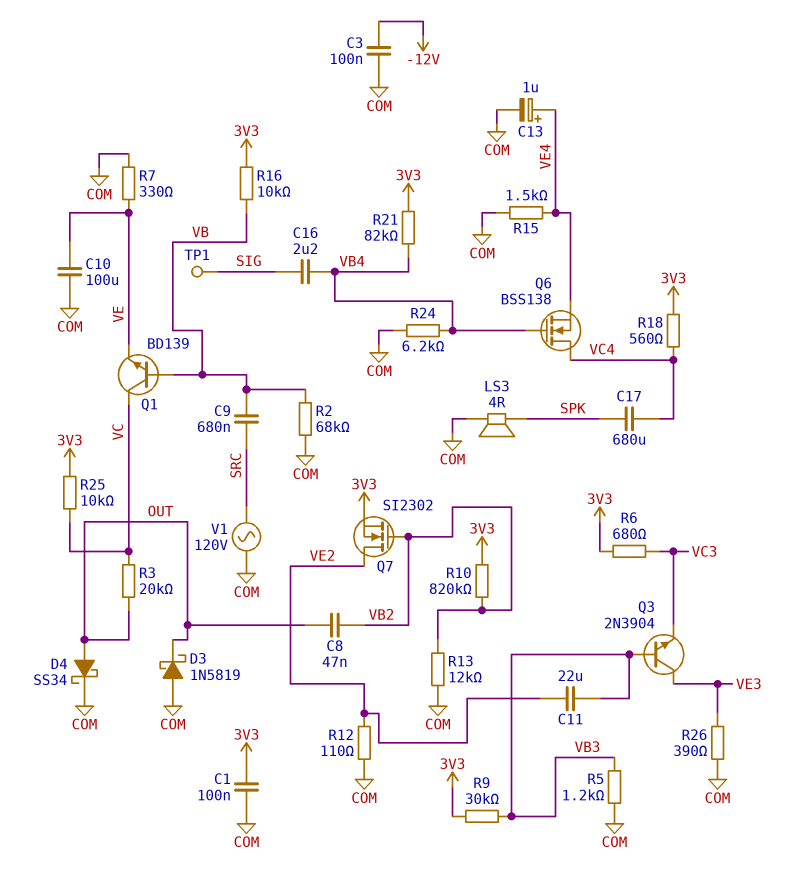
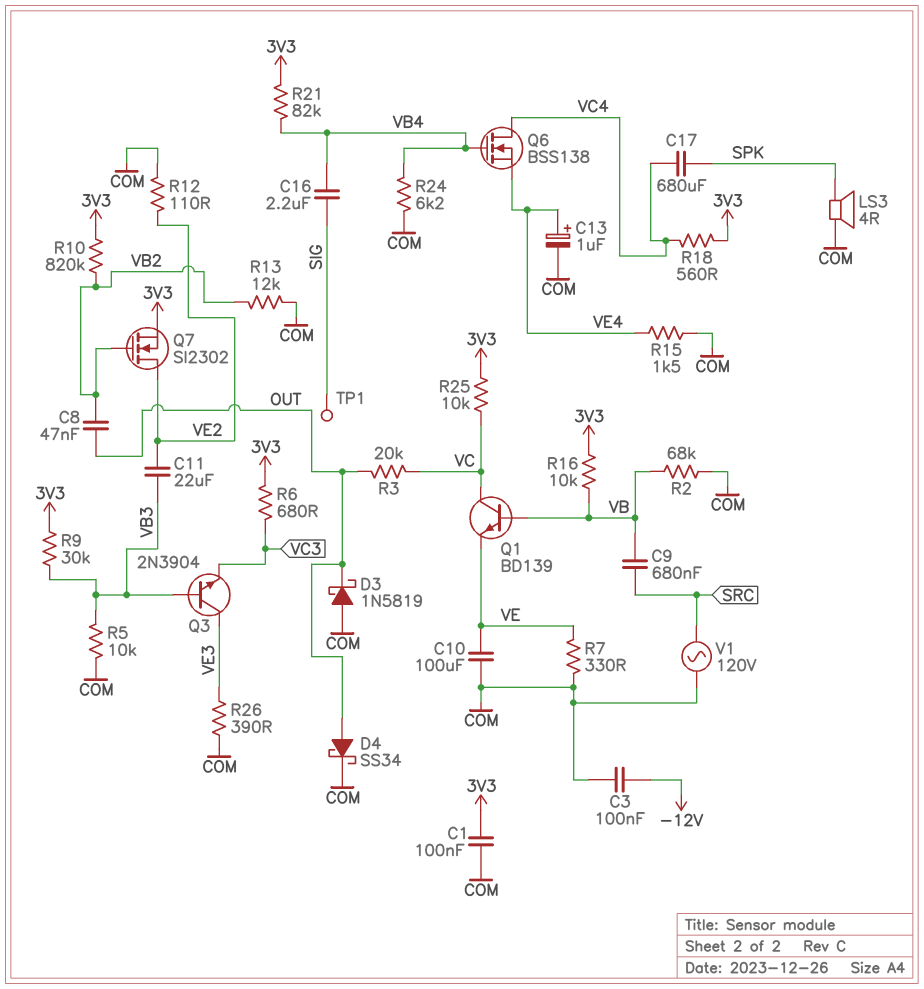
R5: 1.2k (COM, VB3) -> 10k (COM, VB3)

